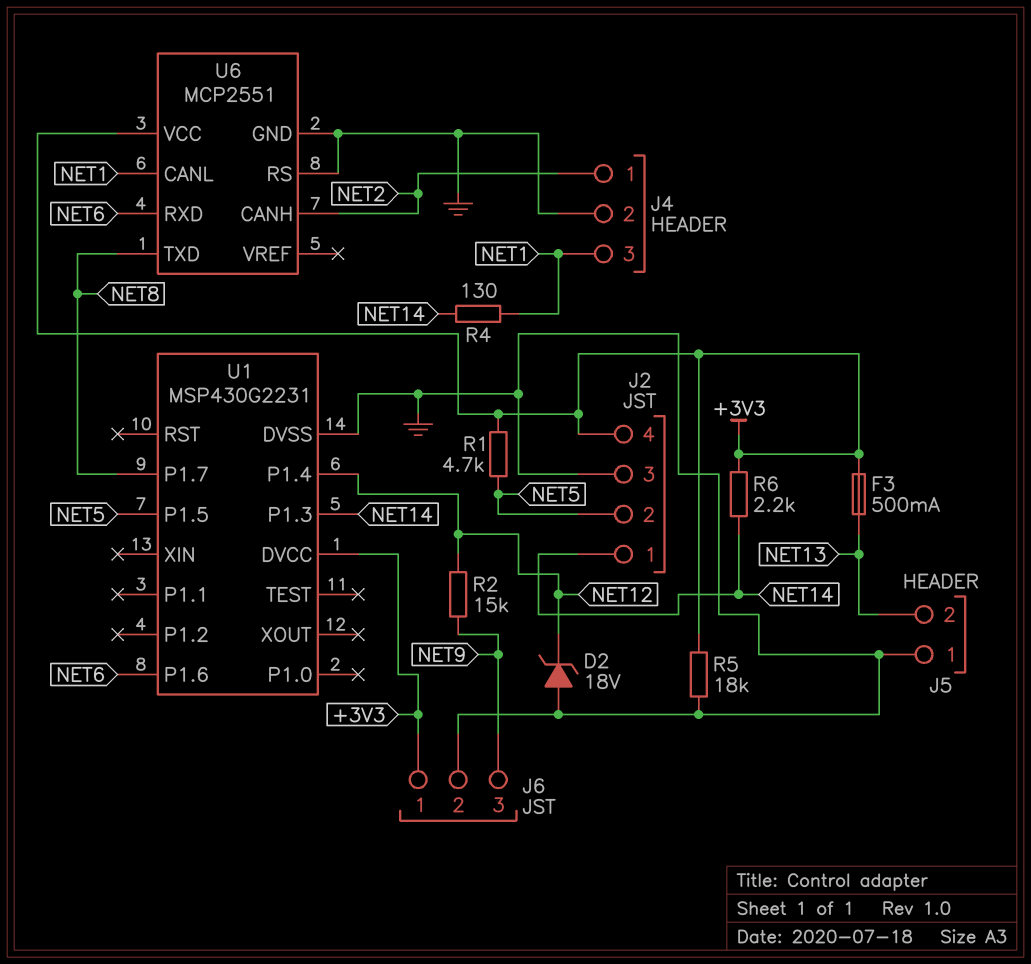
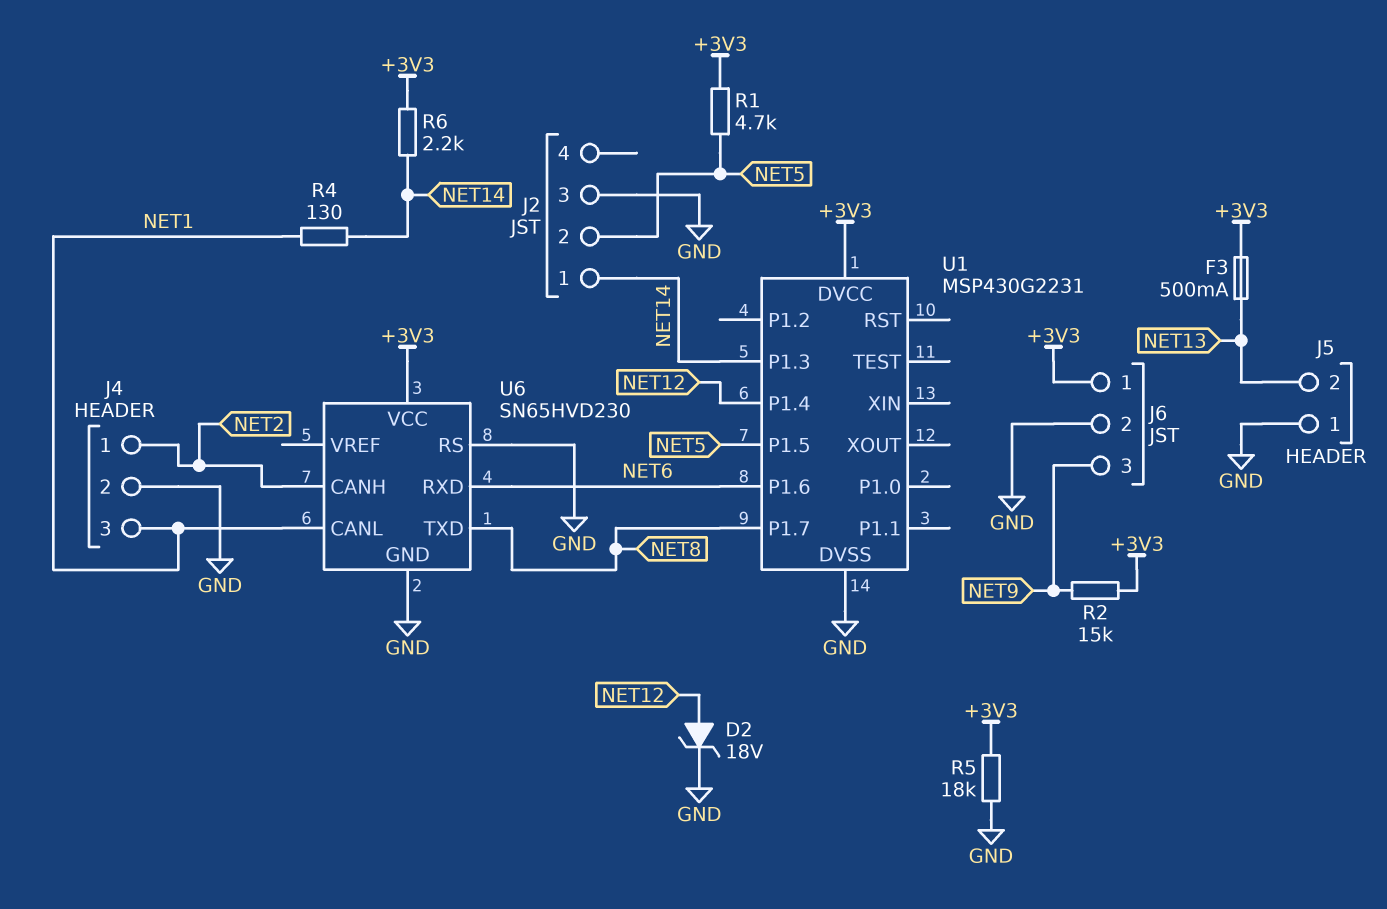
D2: zener 18V (A GND, K NET12) -> zener 18V (A NET12, K GND)
J2 pin 4: +3V3 -> none
R2: 15k (NET9, NET12) -> 15k (+3V3, NET9)
U6: MCP2551 -> SN65HVD230

